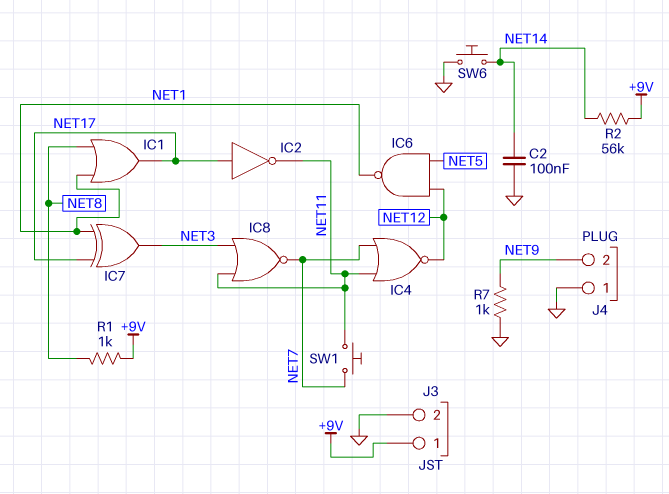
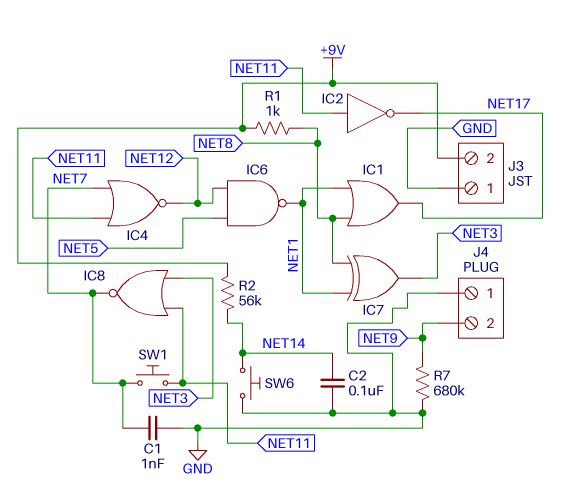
C1: none -> 1nF (GND, NET7)
IC2: NOT (in NET17, out NET11) -> NOT (in NET11, out NET17)
IC7: XOR (in NET1, in NET17, out NET3) -> XOR (in NET1, in NET8, out NET3)
J3 pin 1: +9V -> GND
J3 pin 2: GND -> +9V
R7: 1k (GND, NET9) -> 680k (GND, NET9)

